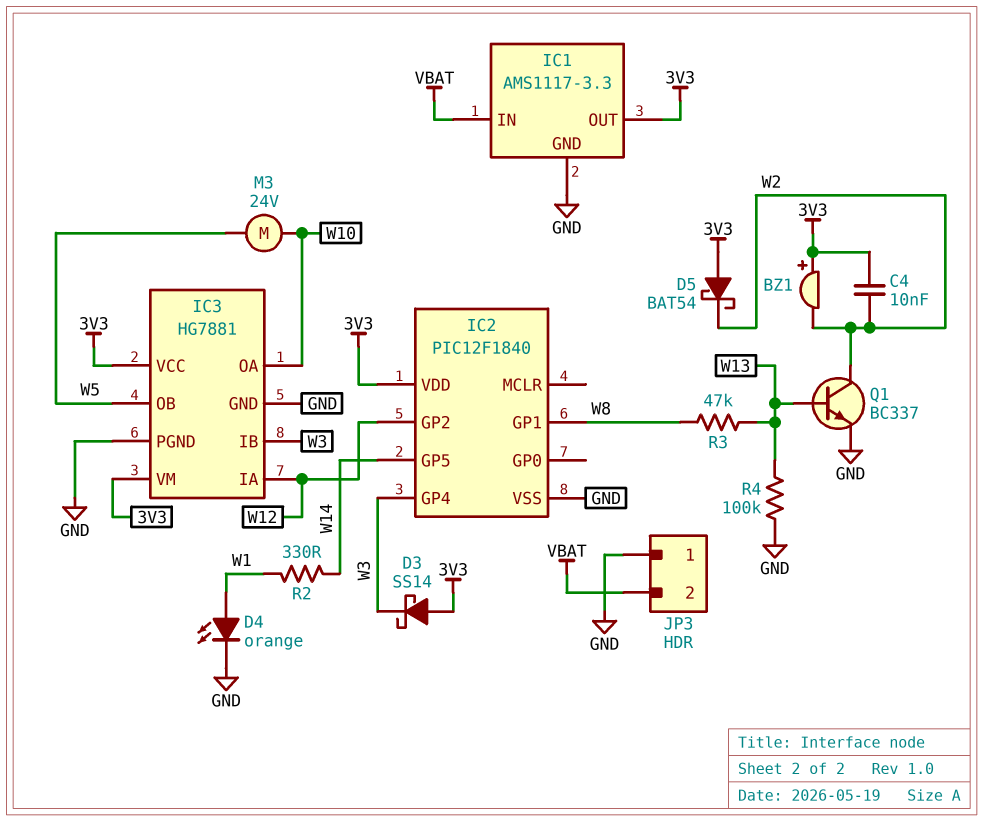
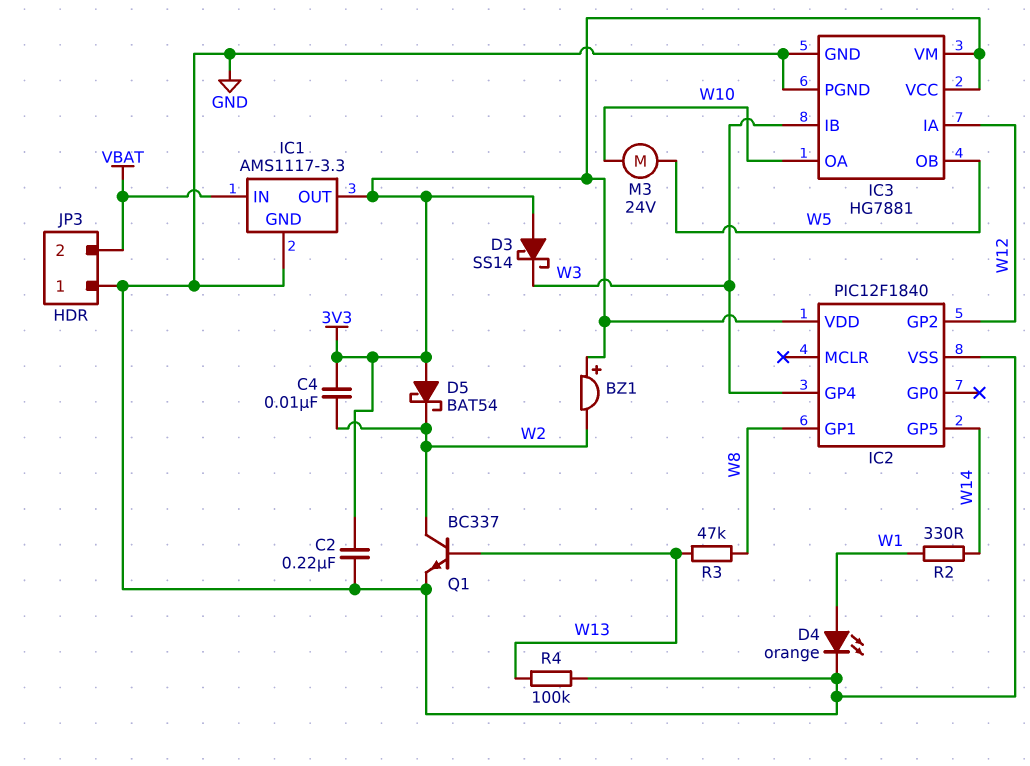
C2: none -> 220nF (3V3, GND)

